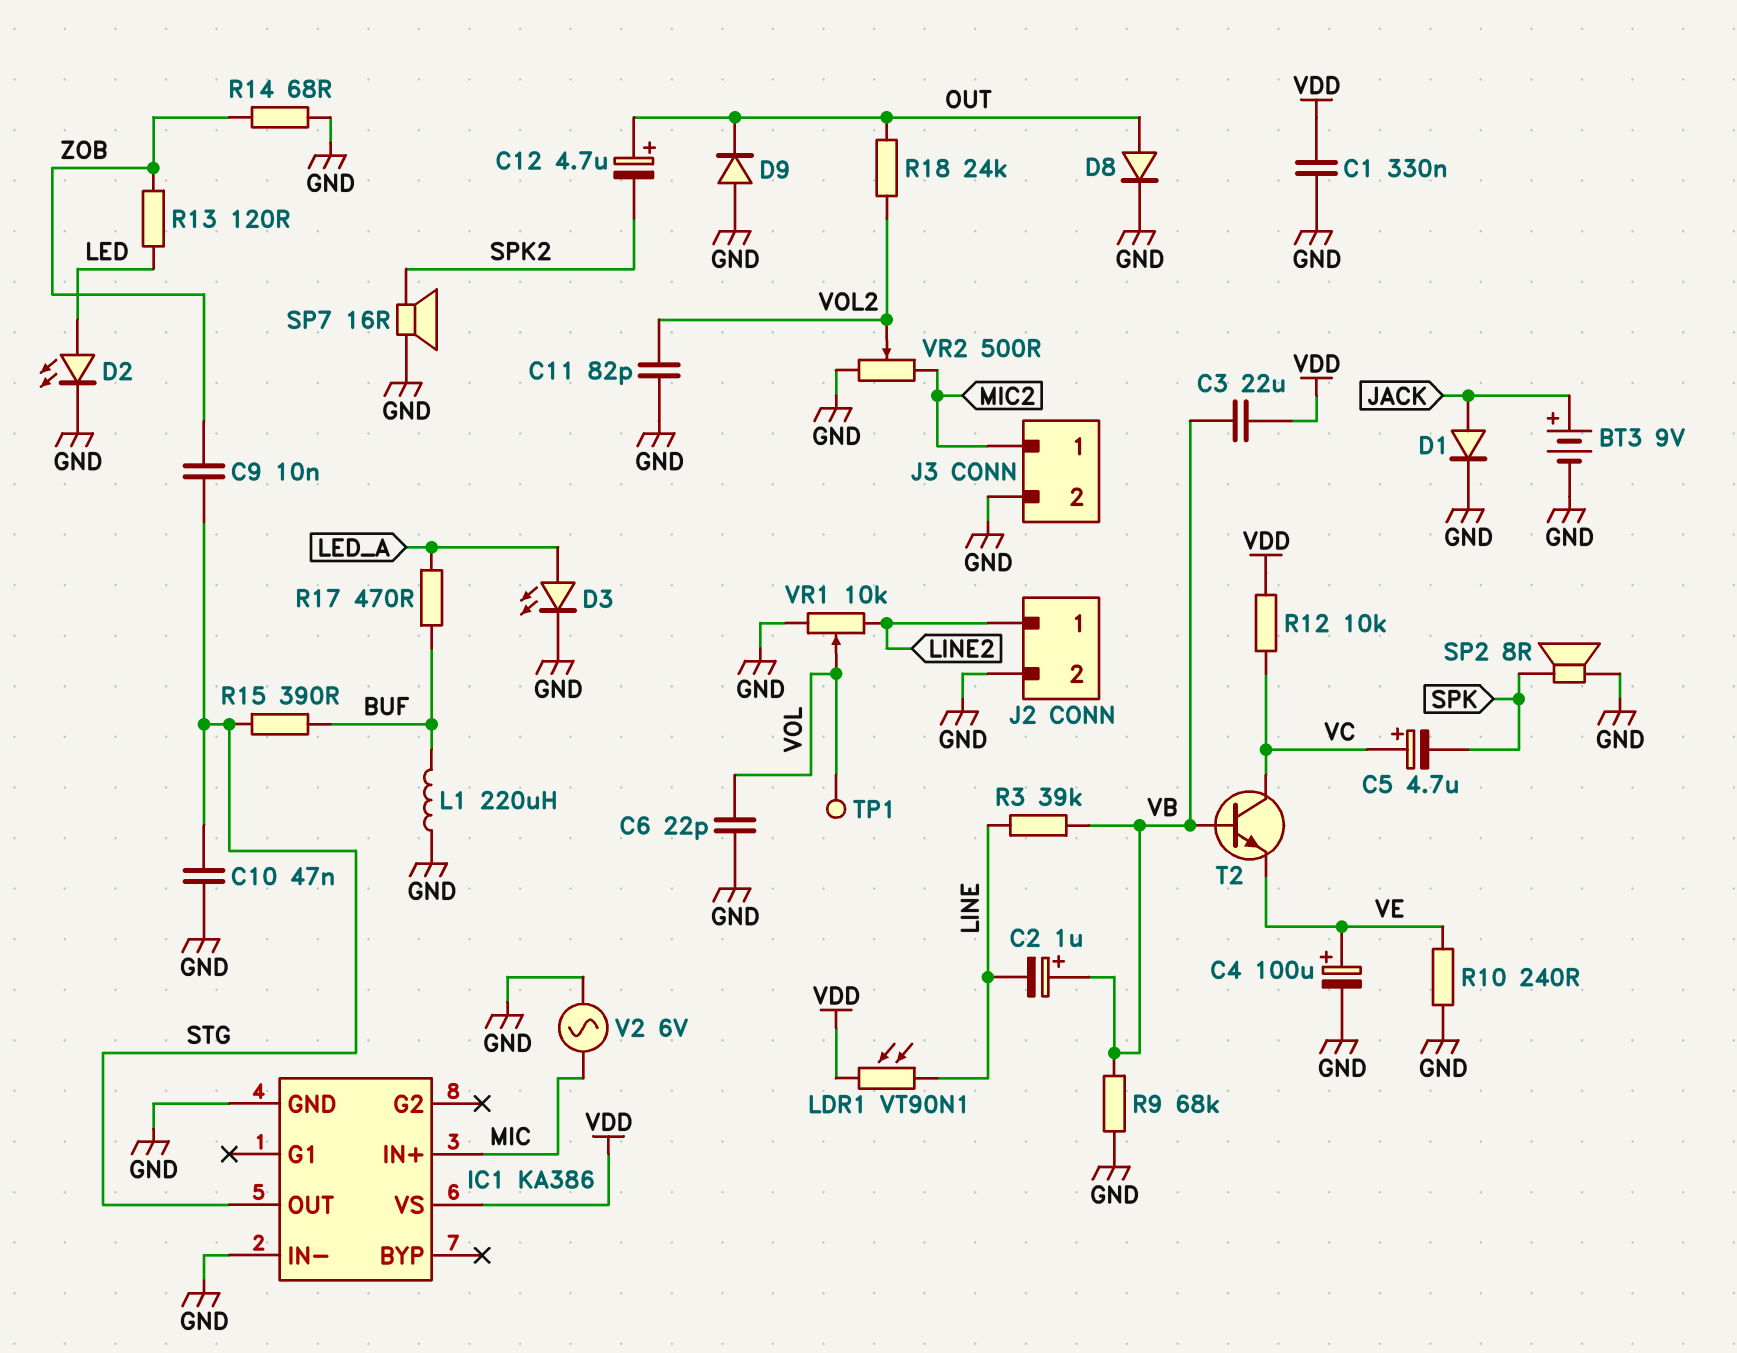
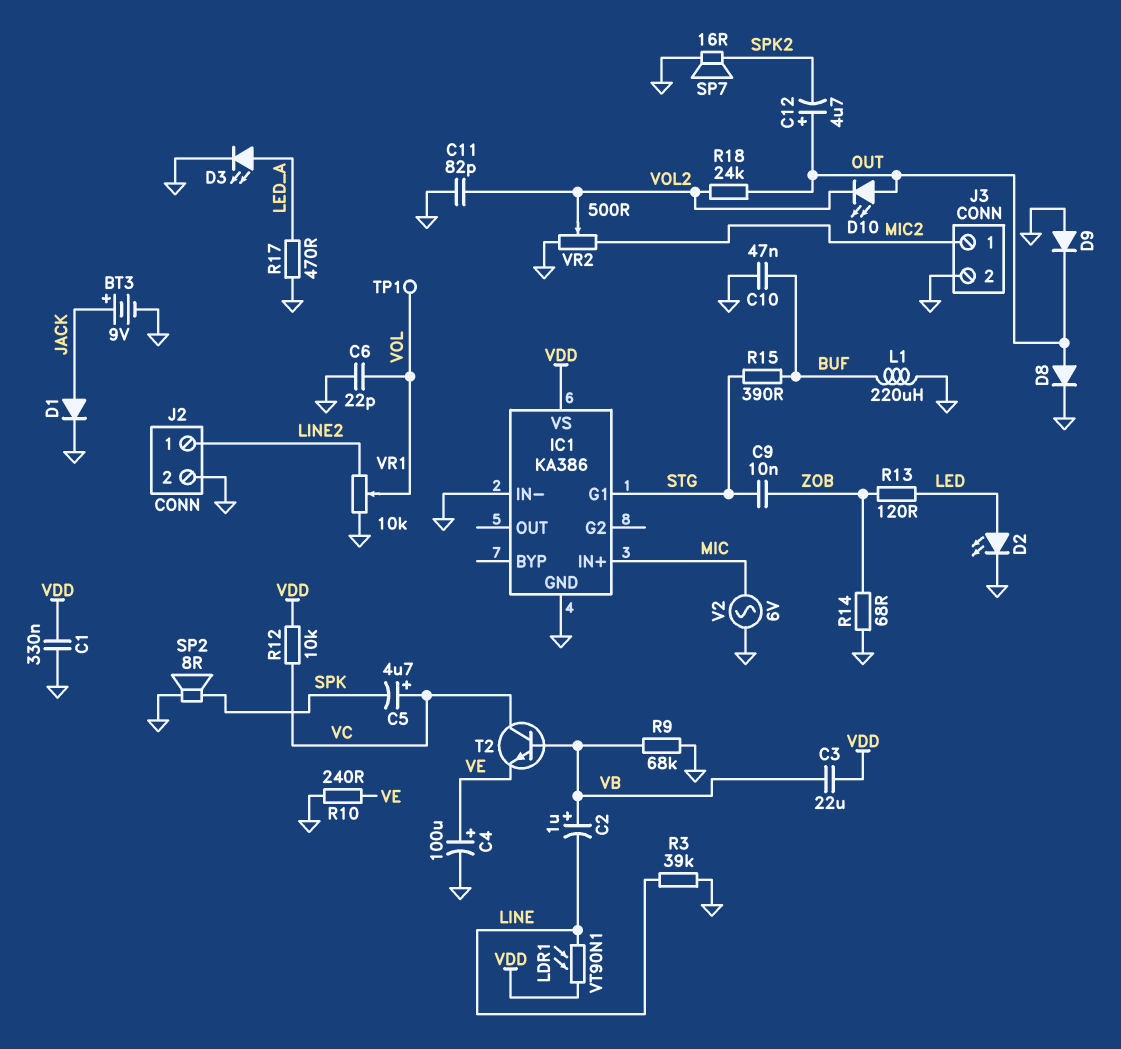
C10: 47nF (GND, STG) -> 47nF (BUF, GND)
D10: none -> LED (A OUT, K VOL2)
IC1 pin G1: none -> STG
IC1 pin OUT: STG -> none
R3: 39k (LINE, VB) -> 39k (GND, LINE)
R17: 470 (BUF, LED_A) -> 470 (GND, LED_A)

